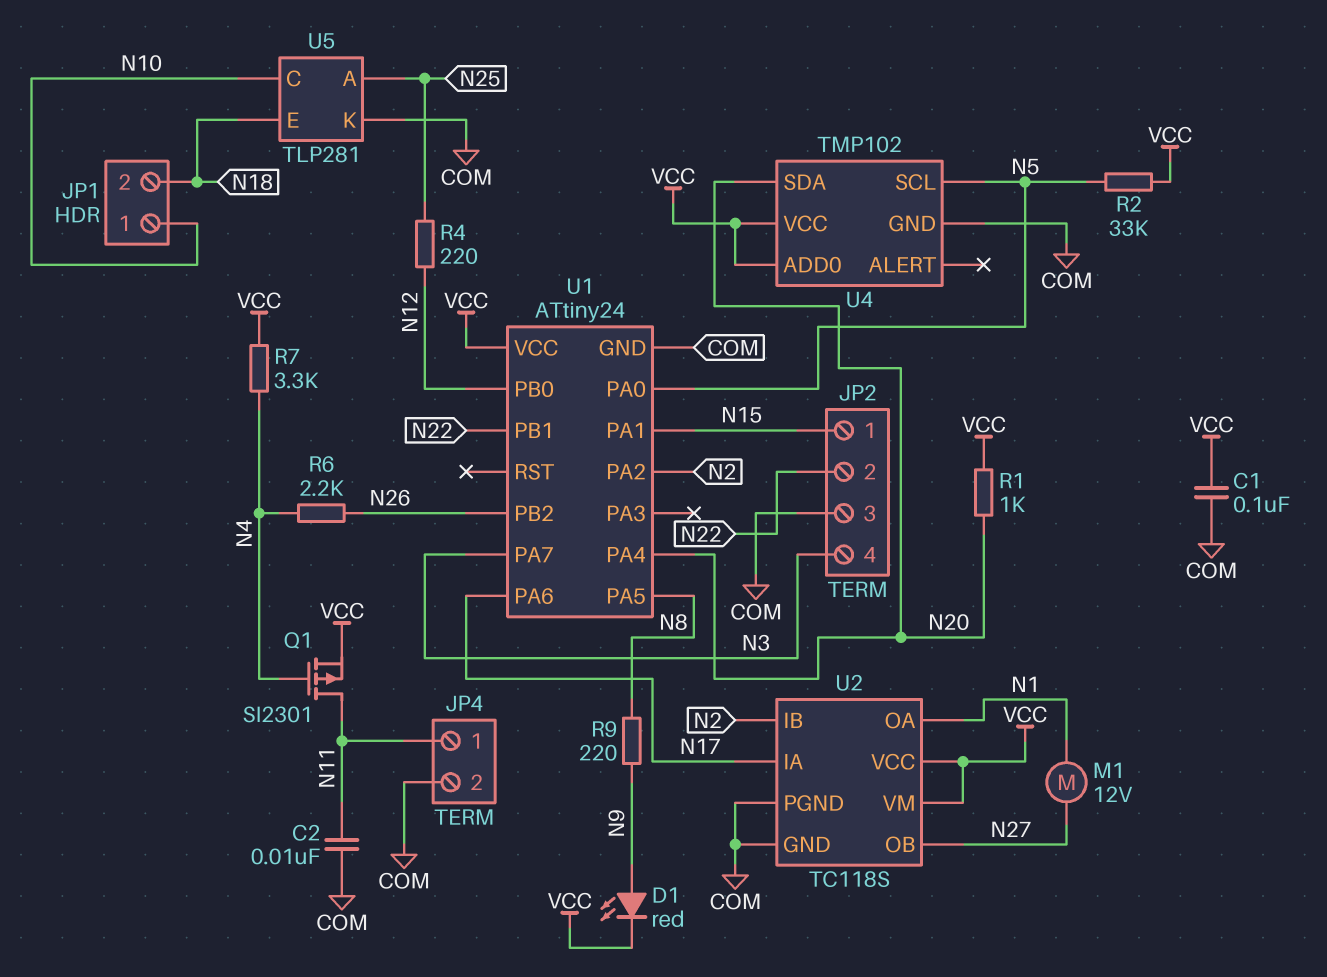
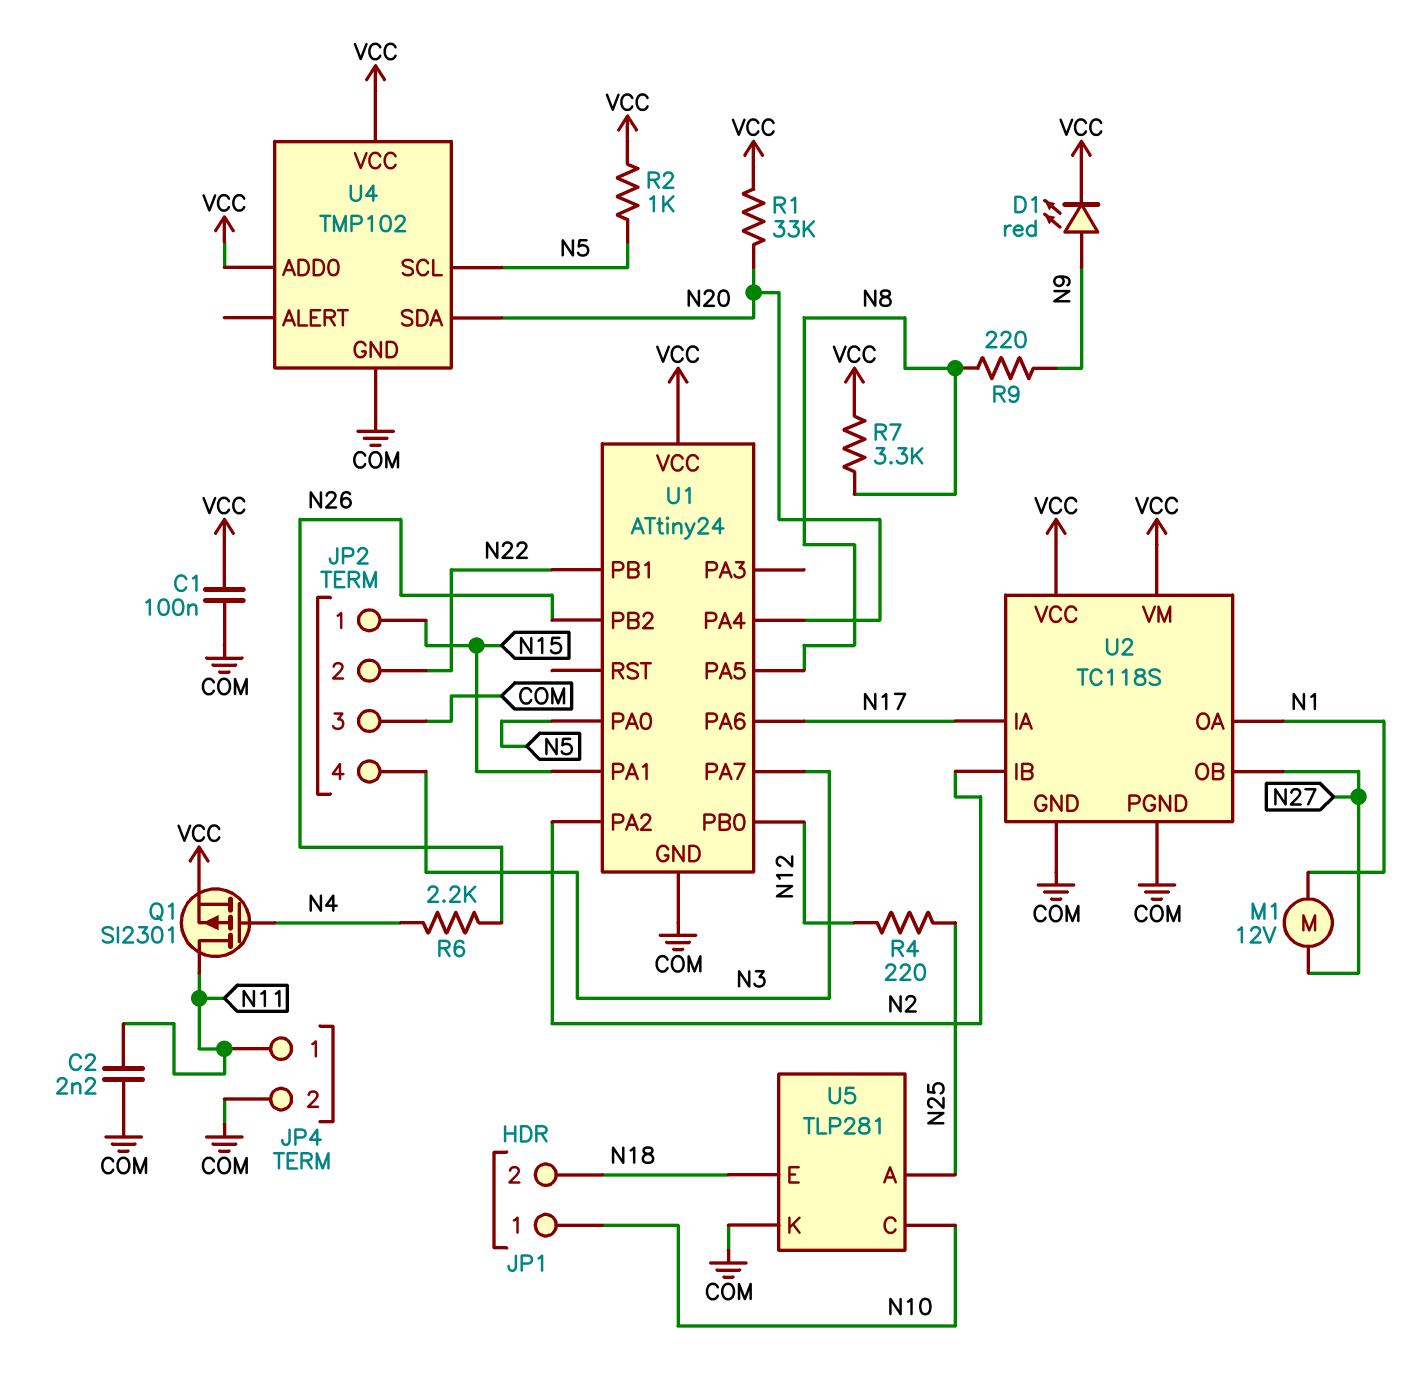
C2: 10nF (COM, N11) -> 2.2nF (COM, N11)
R1: 1k (N20, VCC) -> 33k (N20, VCC)
R2: 33k (N5, VCC) -> 1k (N5, VCC)
R7: 3.3k (N4, VCC) -> 3.3k (N8, VCC)

